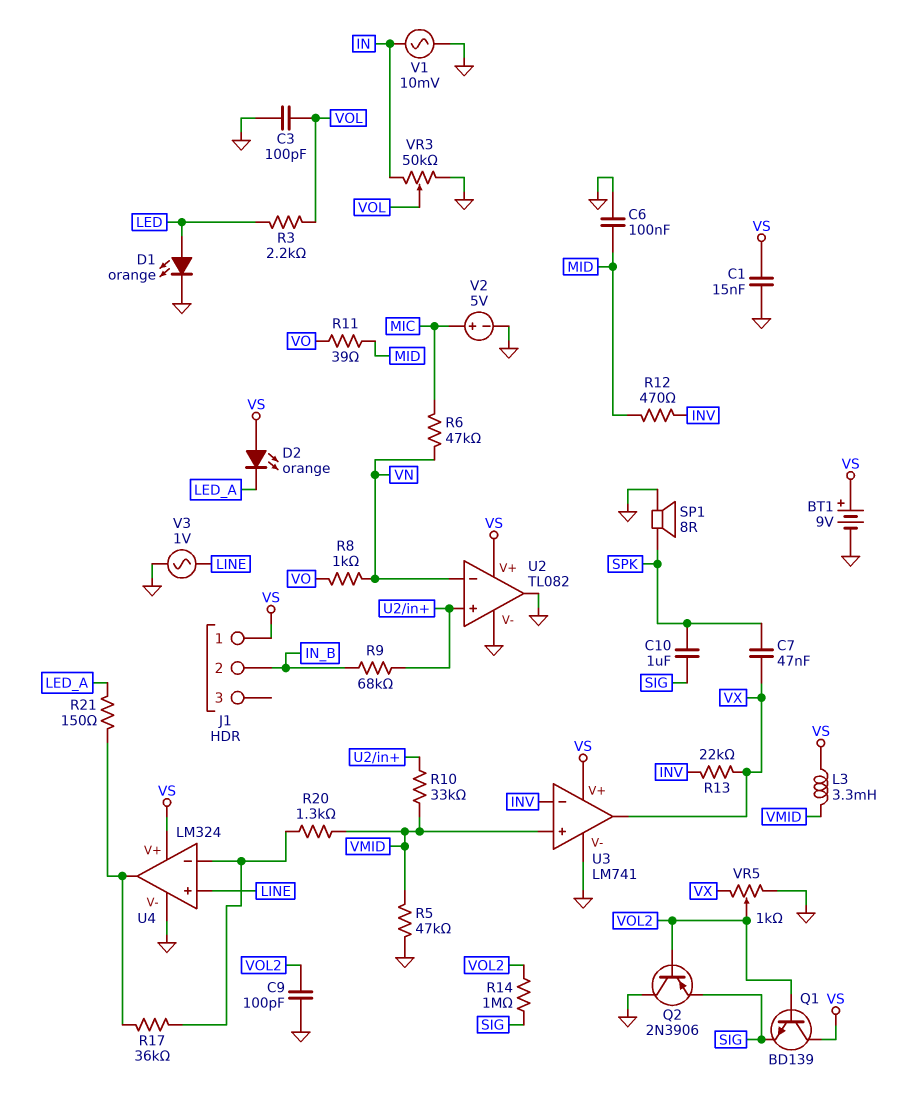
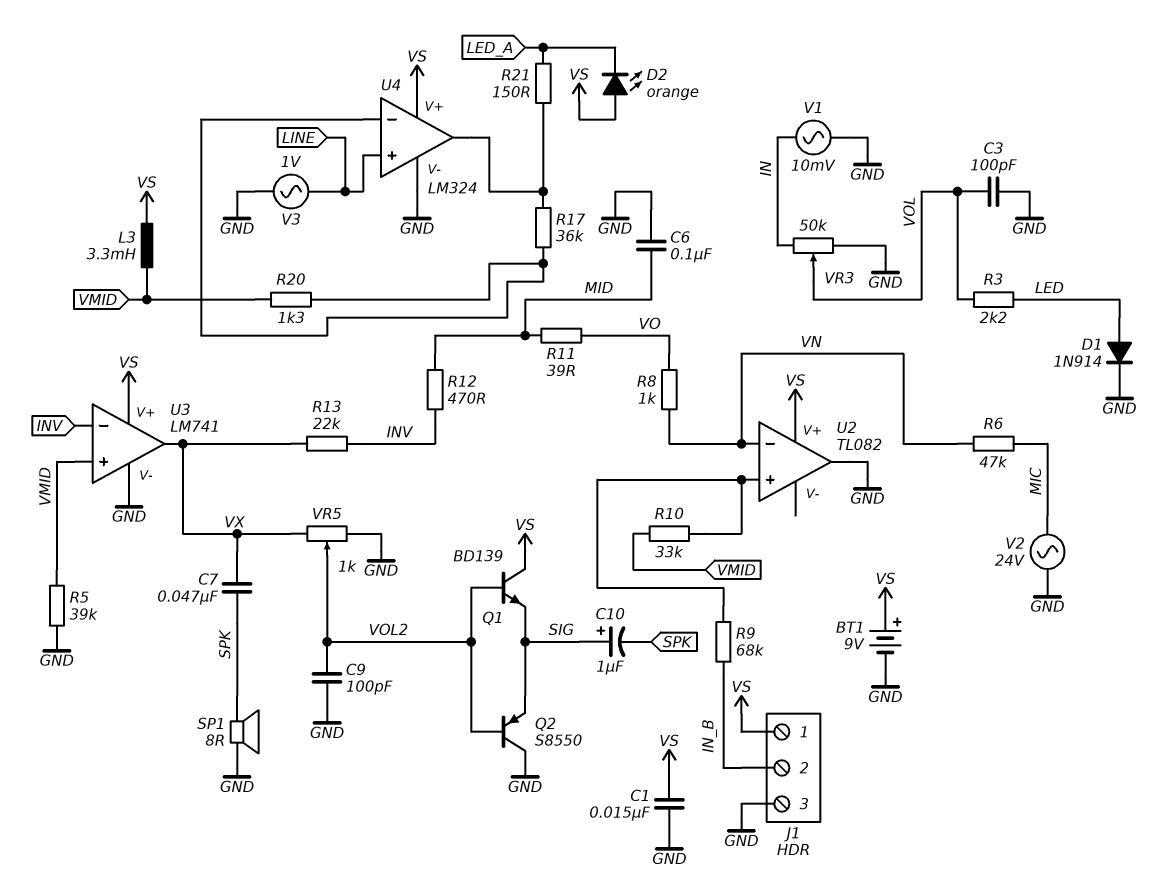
C10: 1uF (SIG, SPK) -> 1uF (plus SIG, minus SPK)
D1: LED orange (A LED, K GND) -> diode 1N914 (A LED, K GND)
J1 pin 3: none -> GND
Q2: PNP 2N3906 (B VOL2, C GND, E SIG) -> PNP S8550 (B VOL2, C GND, E SIG)
R5: 47k (GND, VMID) -> 39k (GND, VMID)
R14: 1M (SIG, VOL2) -> none
U2 pin V-: GND -> none
V2: 5V (plus MIC, minus GND) -> AC 24V (GND, MIC)

